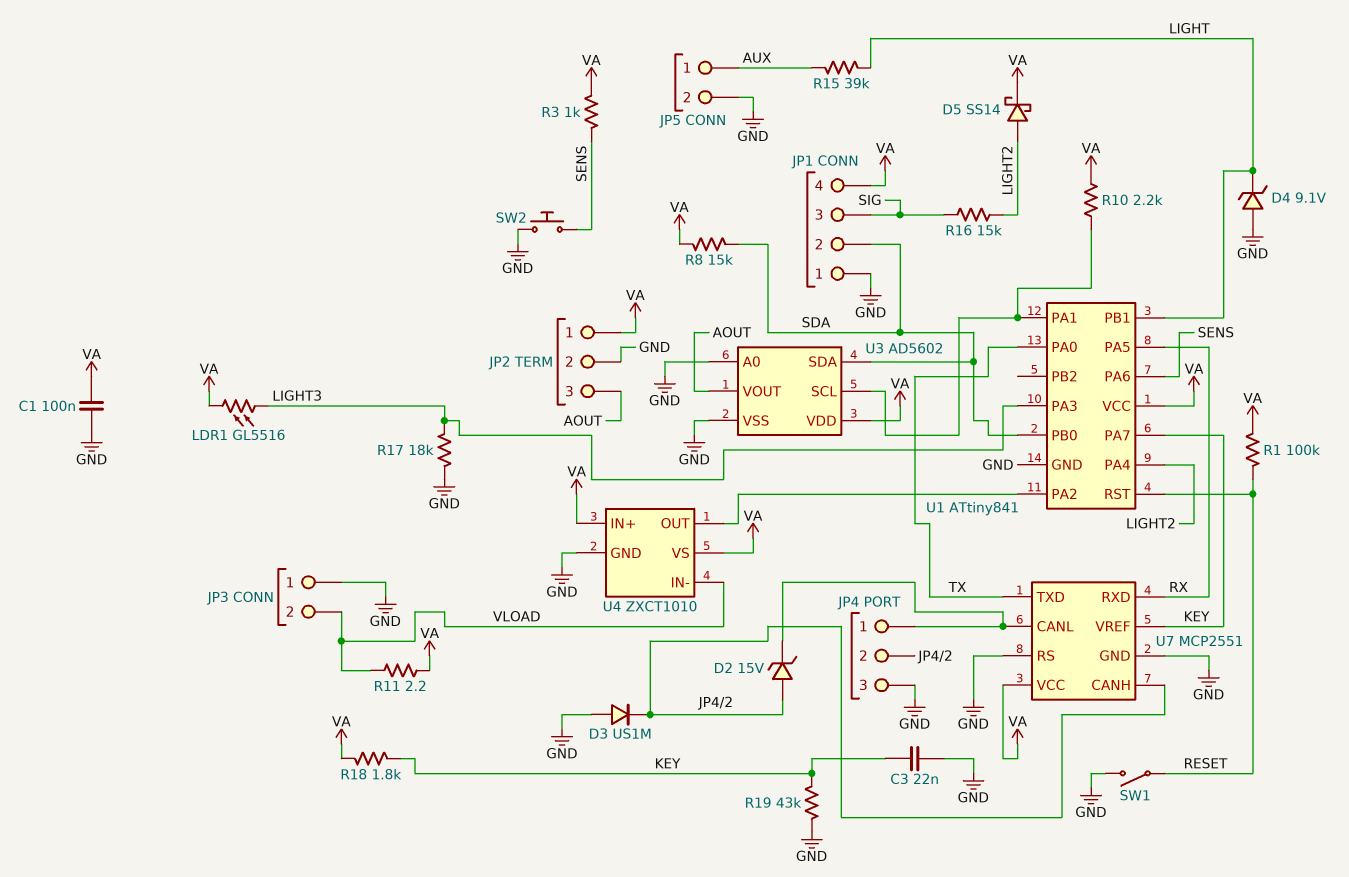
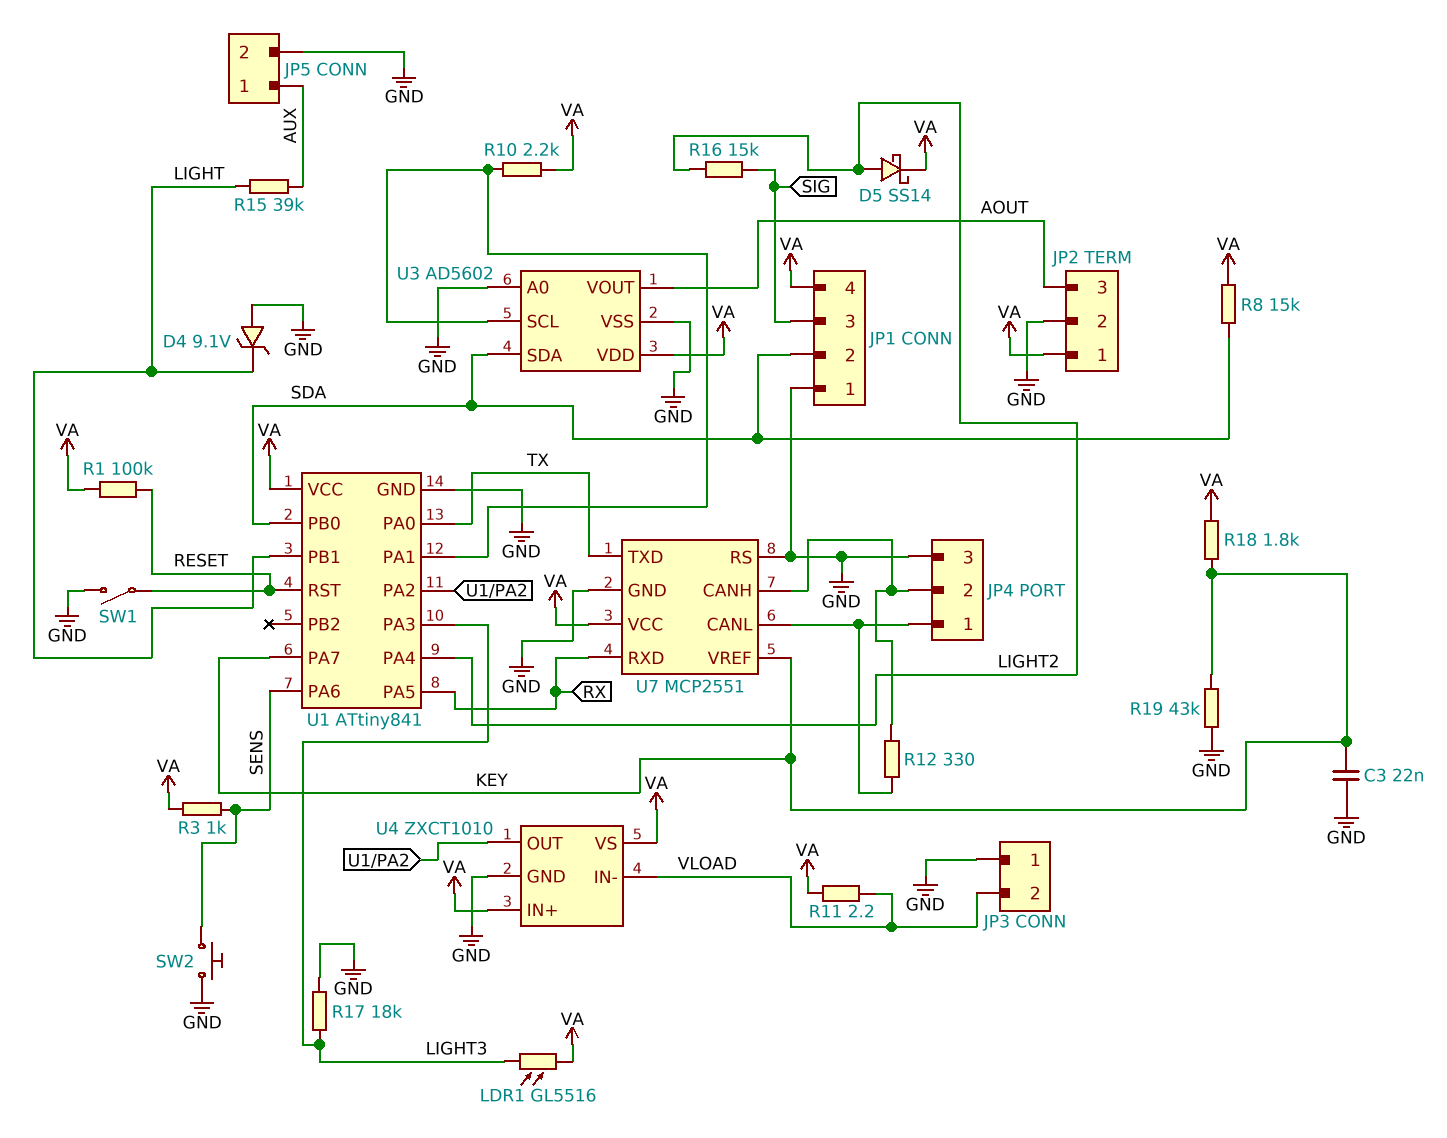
C1: 100nF (GND, VA) -> none
D2: zener 15V (A JP4/2, K JP4/1) -> none
D3: diode US1M (A GND, K JP4/2) -> none
R12: none -> 330 (JP4/1, JP4/2)

